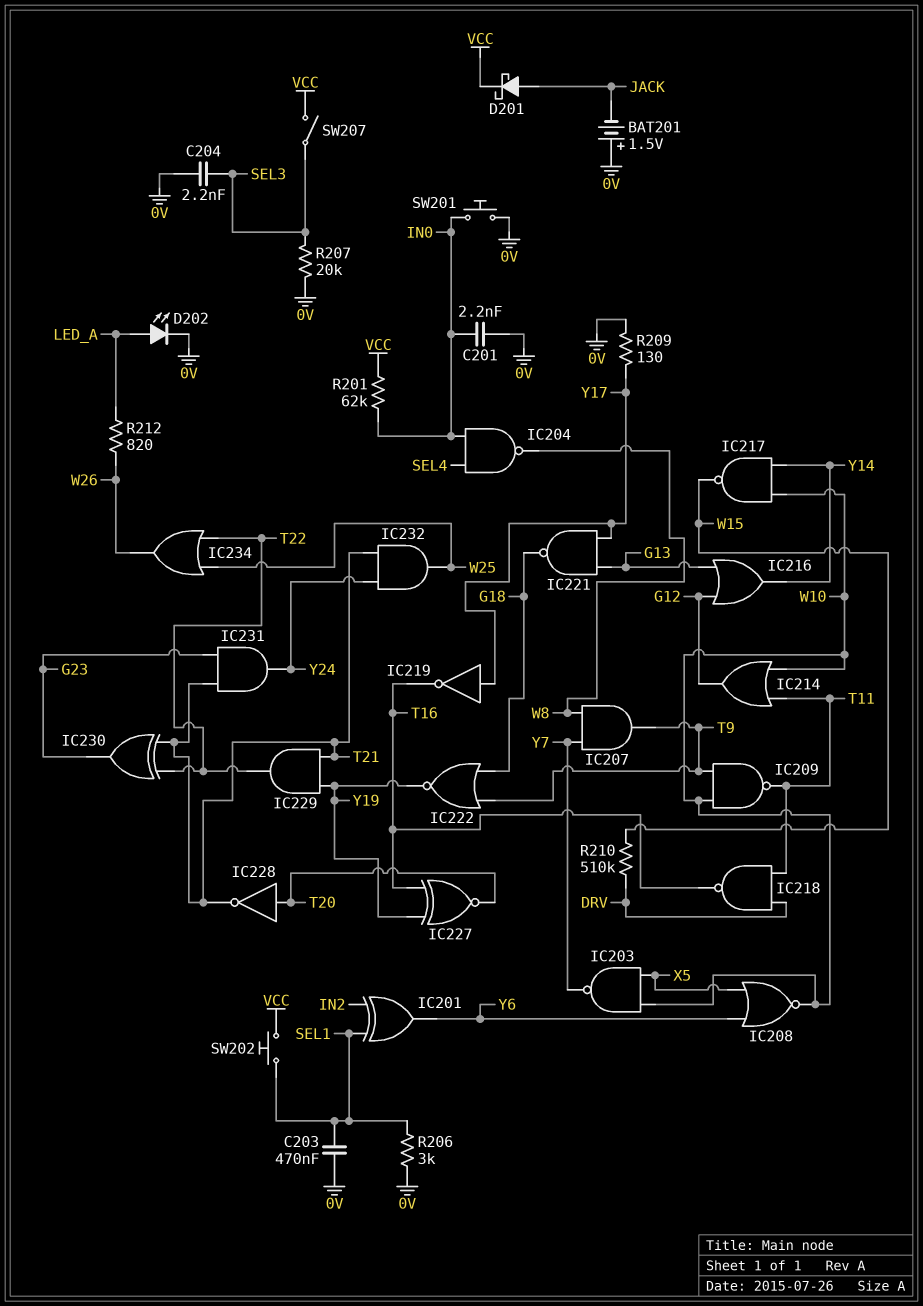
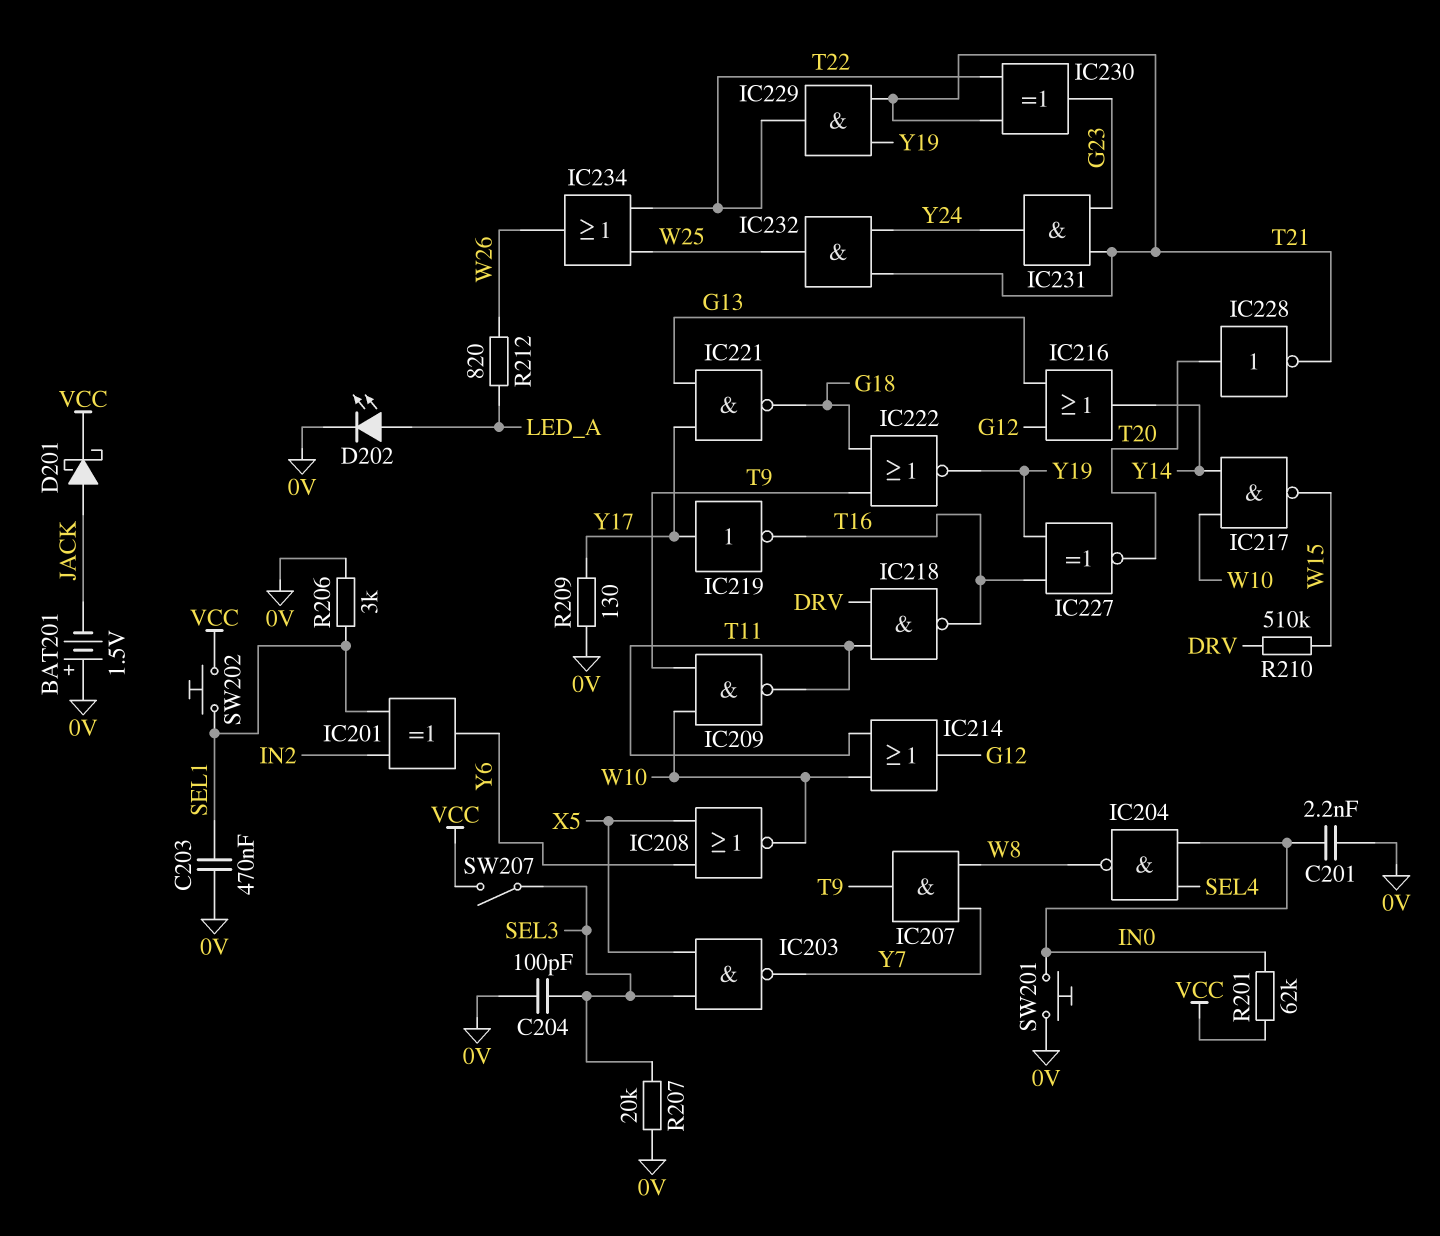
C204: 2.2nF (0V, SEL3) -> 100pF (0V, SEL3)
IC203: NAND (in W10, in X5, out Y7) -> NAND (in SEL3, in X5, out Y7)

